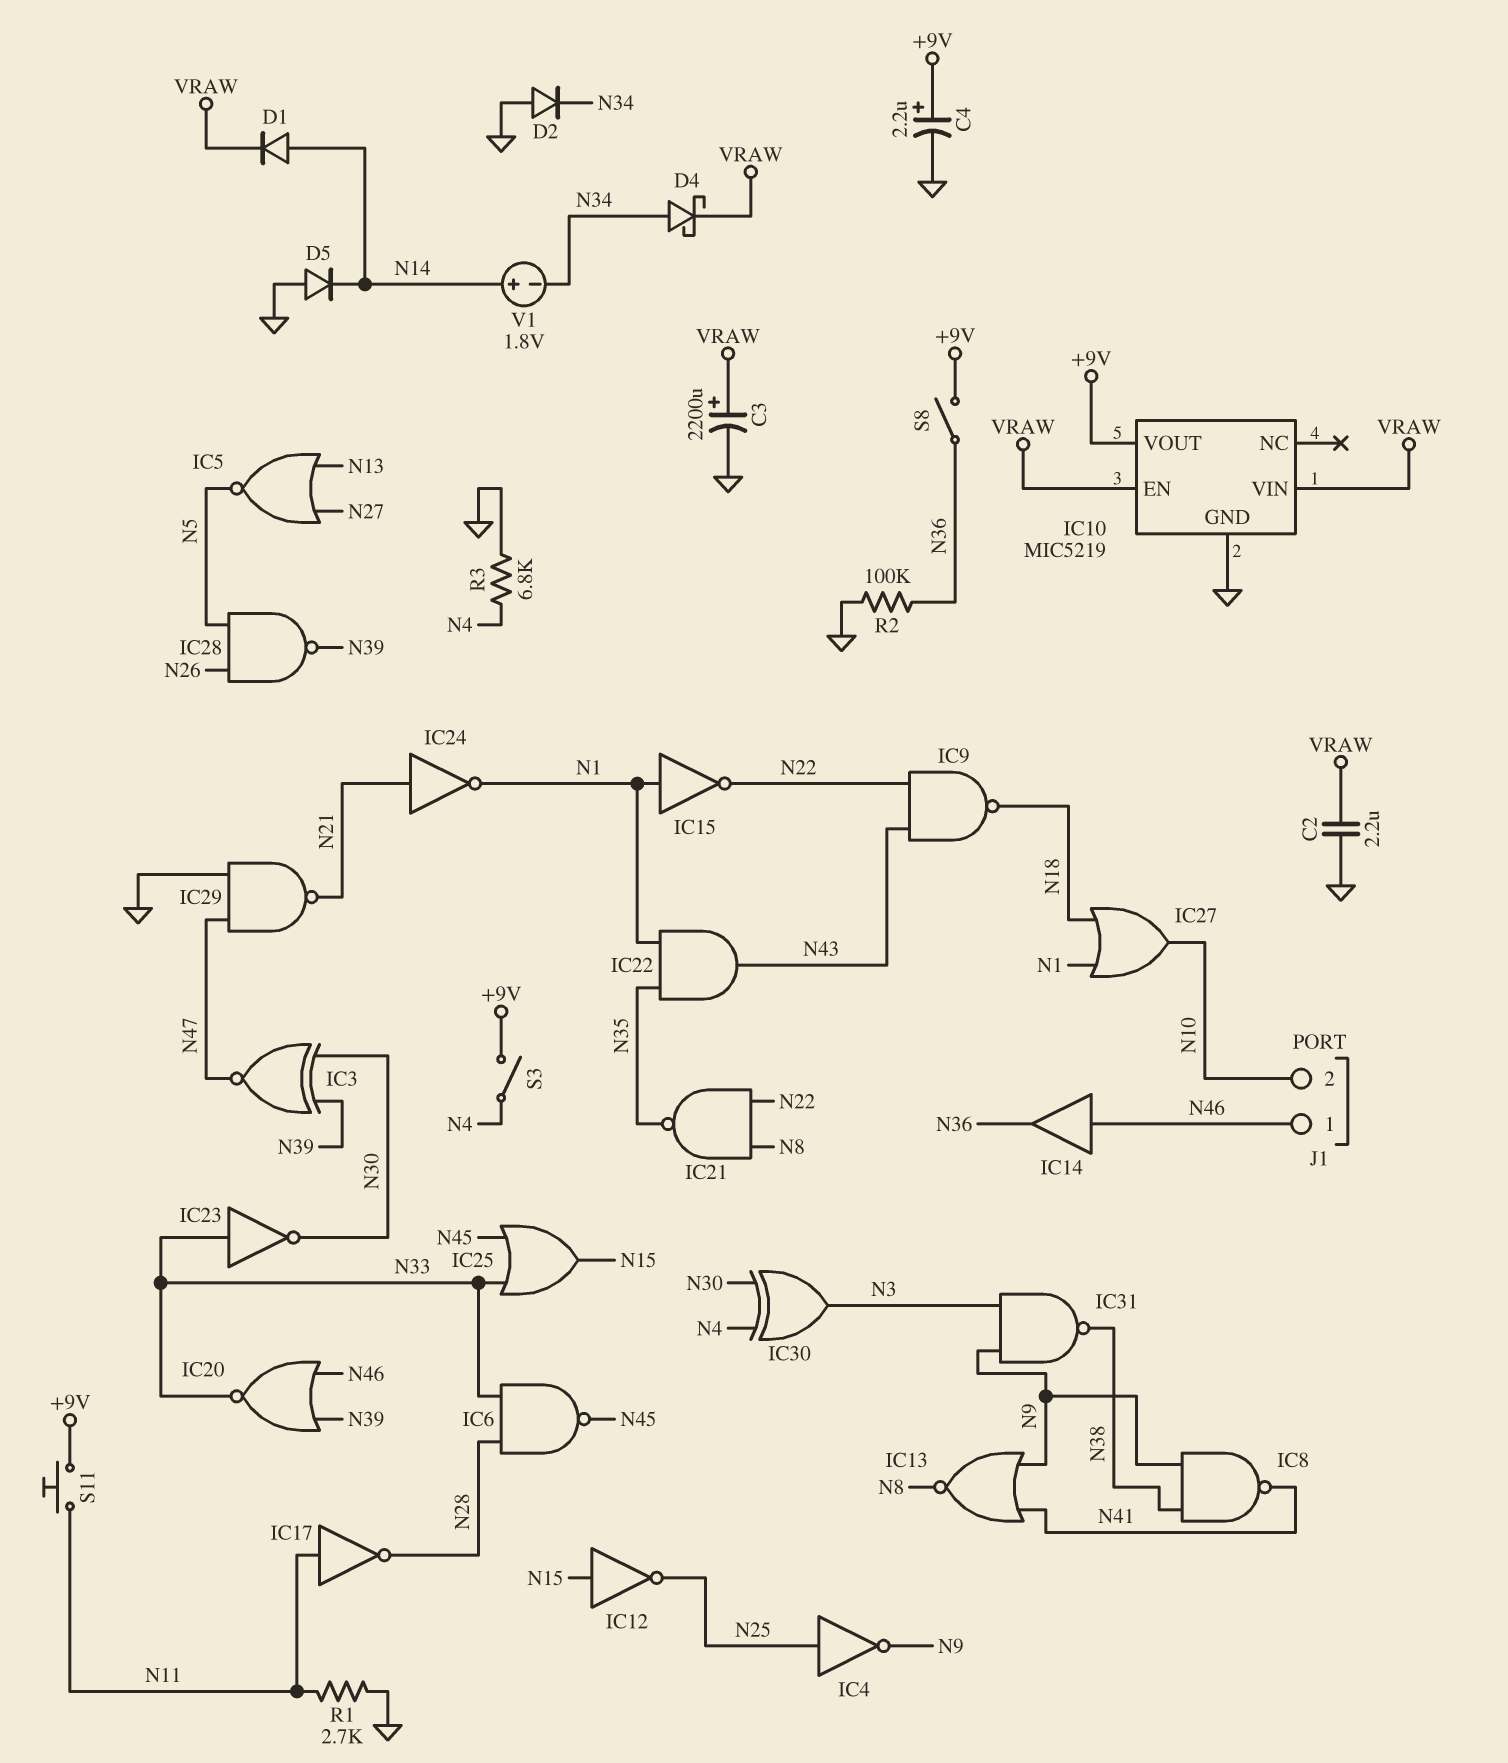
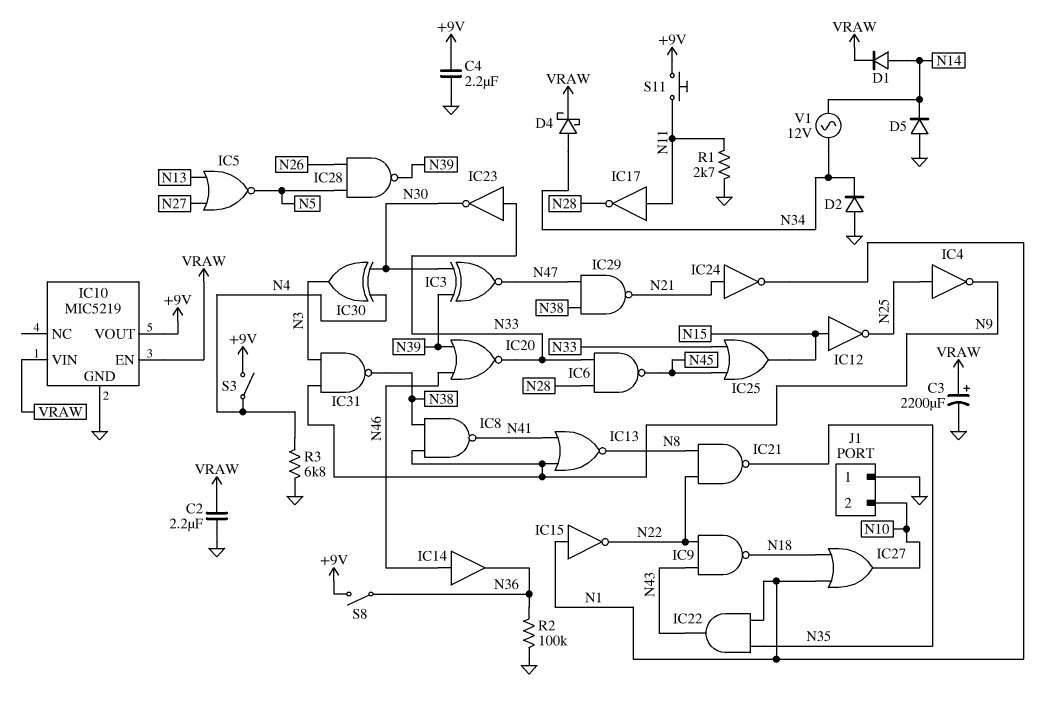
C4: 2.2uF (plus +9V, minus GND) -> 2.2uF (+9V, GND)
IC29: NAND (in GND, in N47, out N21) -> NAND (in N38, in N47, out N21)
J1 pin 1: N46 -> GND
V1: 1.8V (plus N14, minus N34) -> AC 12V (N14, N34)

